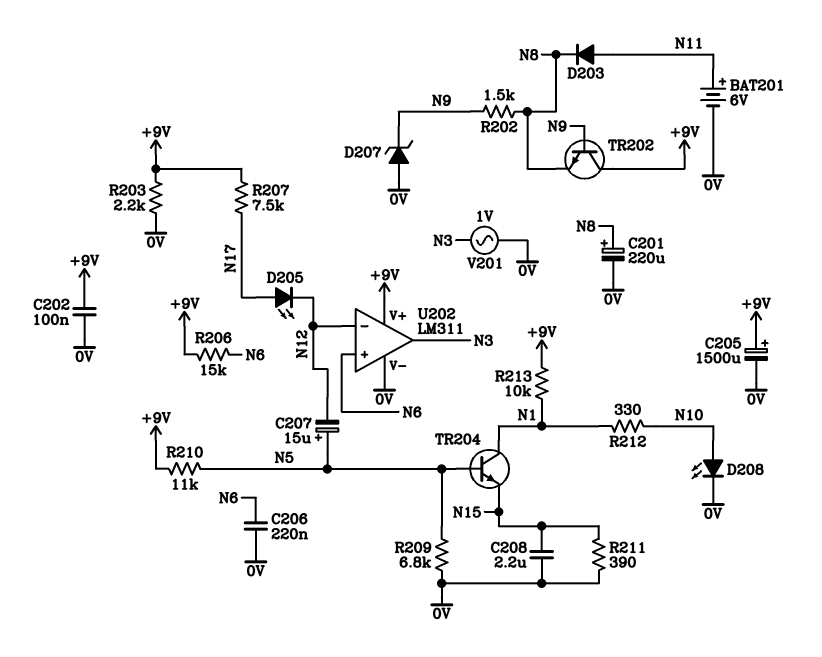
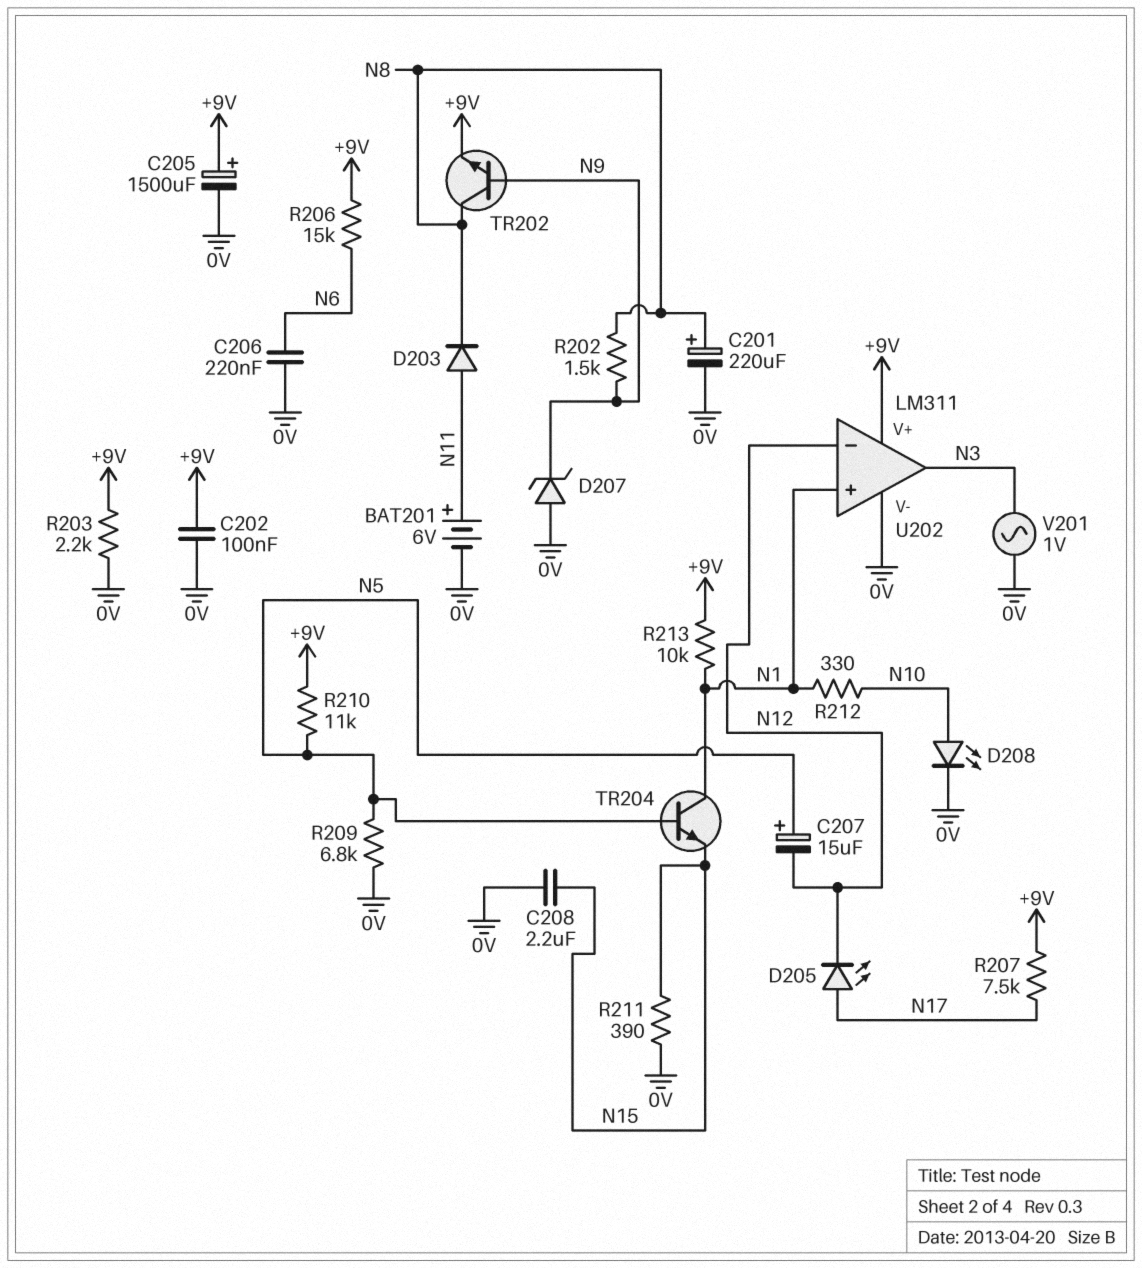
TR202: NPN (B N9, C +9V, E N8) -> NPN (B N9, C N8, E +9V)
U202 pin in+: N6 -> N1

